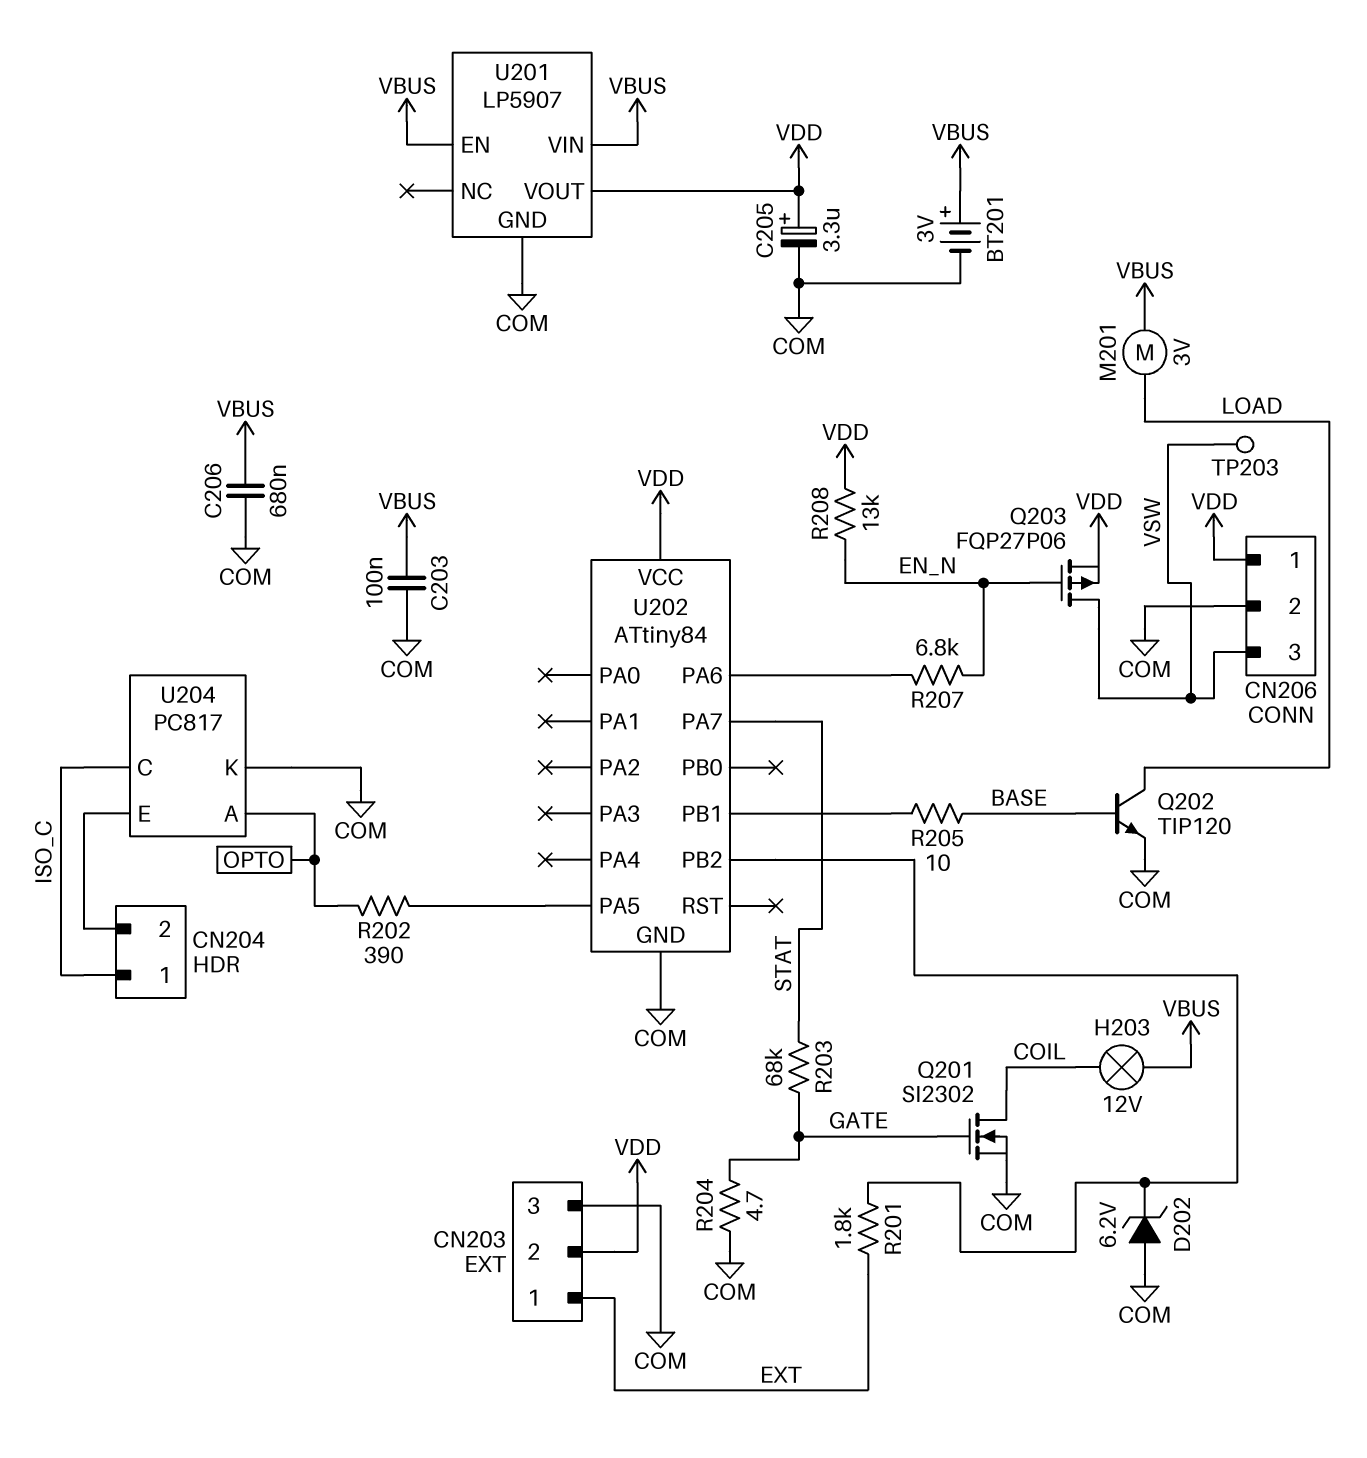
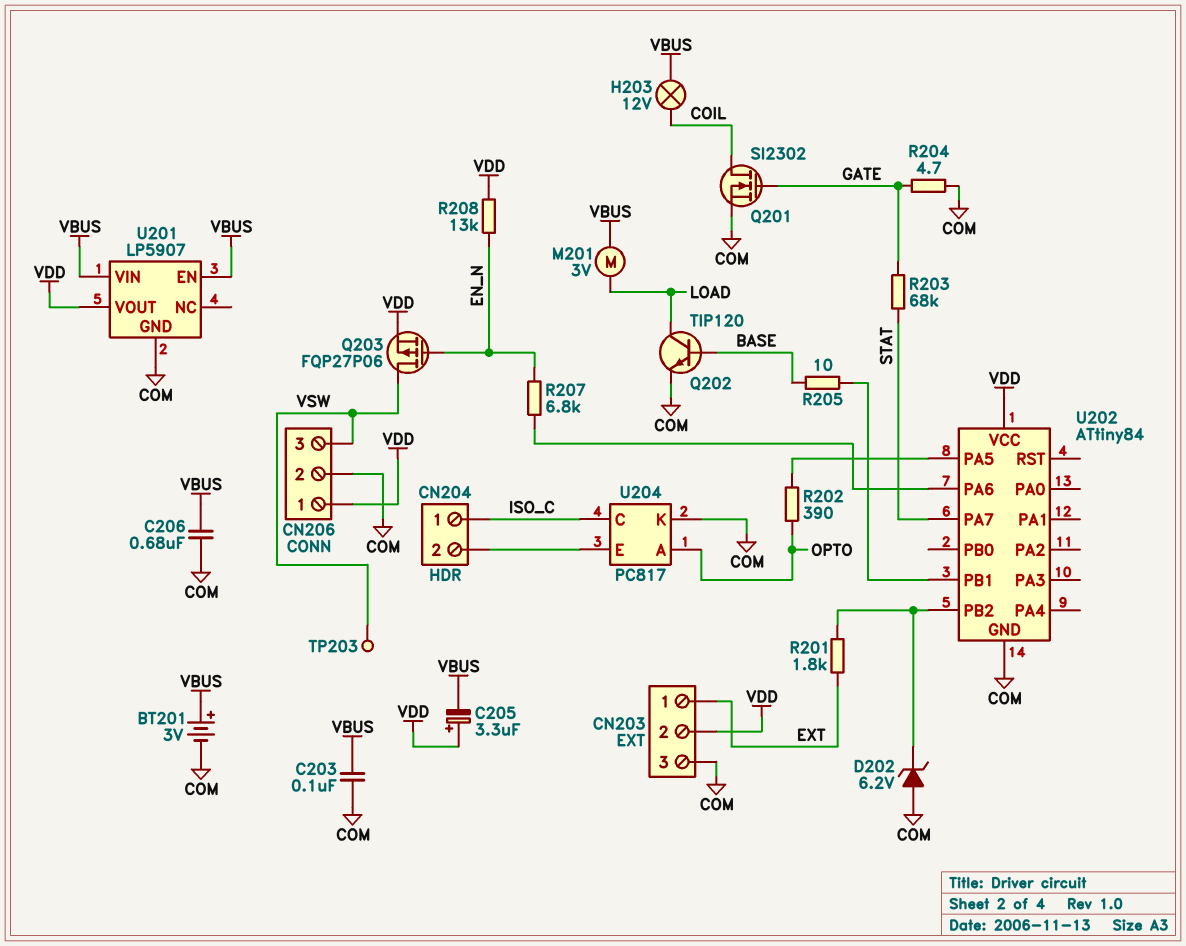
C205: 3.3uF (plus VDD, minus COM) -> 3.3uF (plus VDD, minus VBUS)

